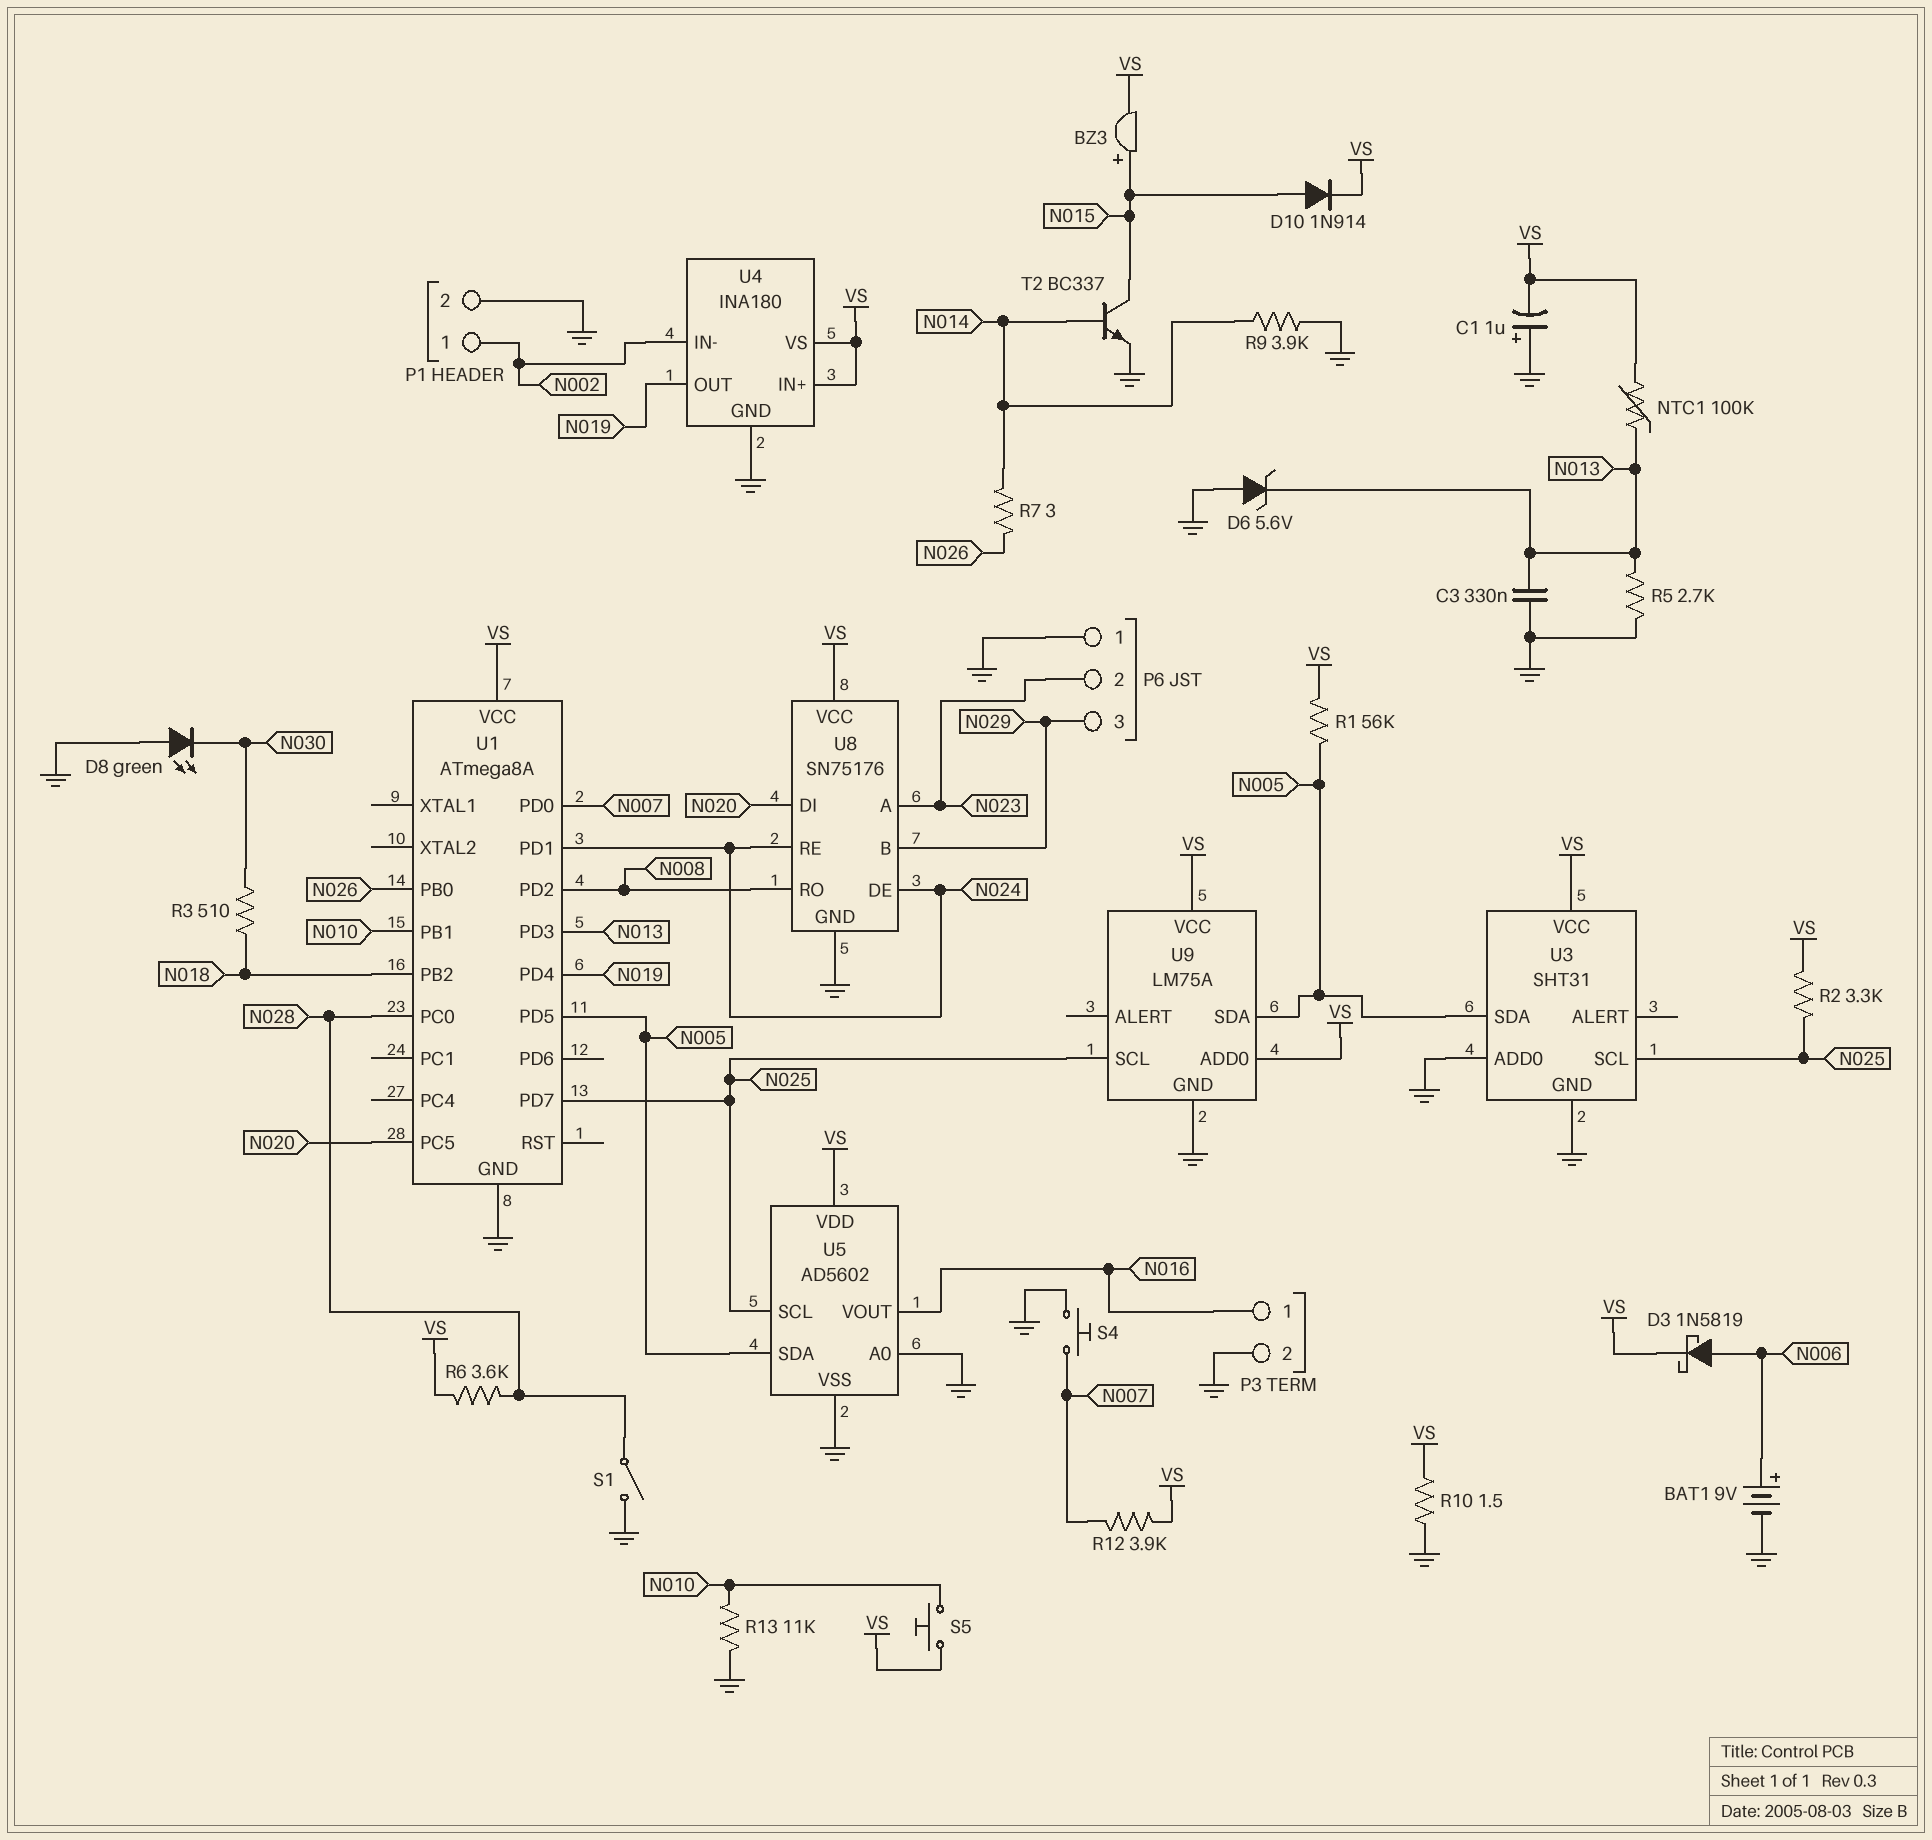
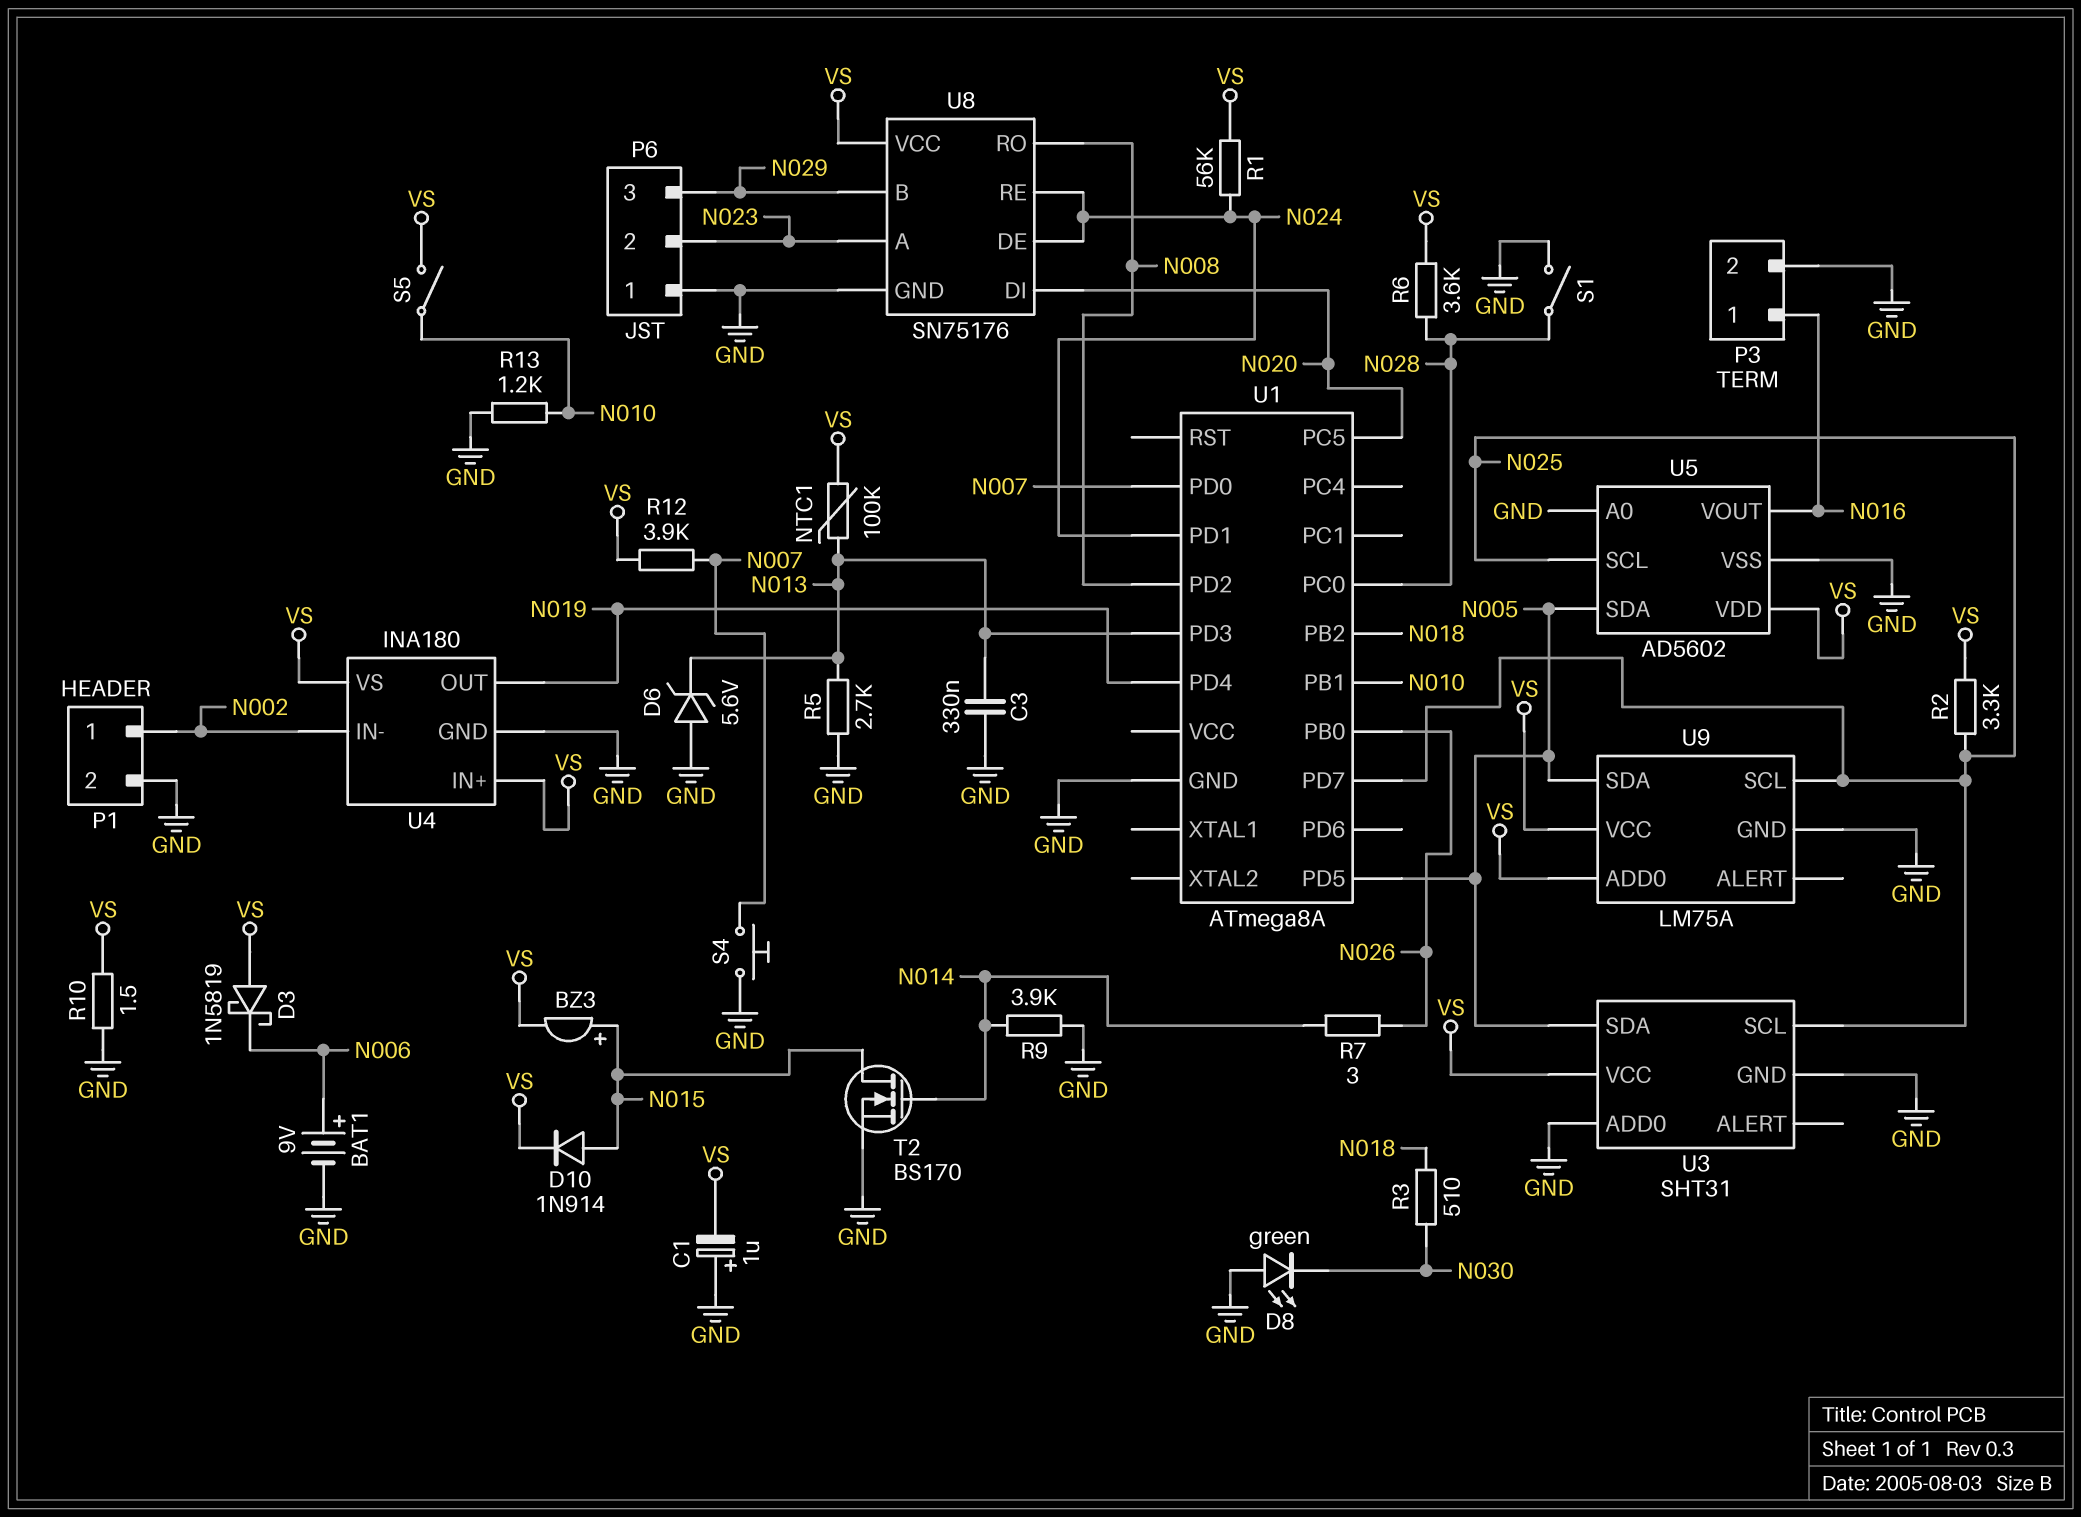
D3: schottky 1N5819 (A N006, K VS) -> schottky 1N5819 (A VS, K N006)
R1: 56k (N005, VS) -> 56k (N024, VS)
R13: 11k (GND, N010) -> 1.2k (GND, N010)
S5: button (N010, VS) -> switch (N010, VS)
T2: NPN BC337 (B N014, C N015, E GND) -> NMOS BS170 (G N014, D N015, S GND)
U1 pin VCC: VS -> none

